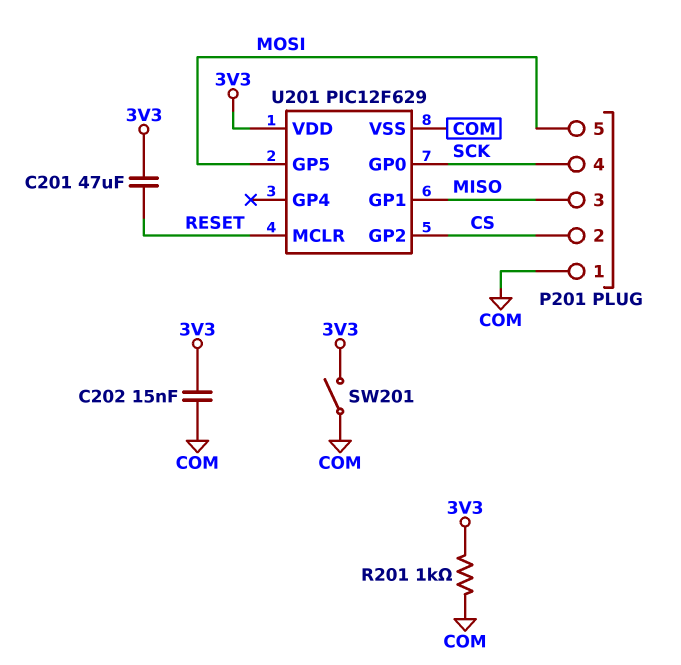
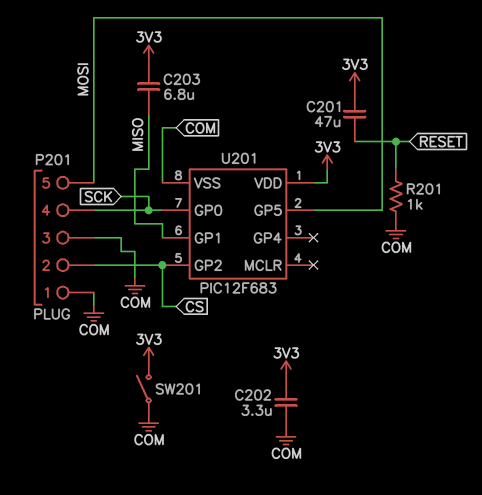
C202: 15nF (3V3, COM) -> 3.3uF (3V3, COM)
C203: none -> 6.8uF (3V3, MISO)
P201 pin 3: MISO -> COM
R201: 1k (3V3, COM) -> 1k (COM, RESET)
U201: PIC12F629 -> PIC12F683
U201 pin MCLR: RESET -> none

